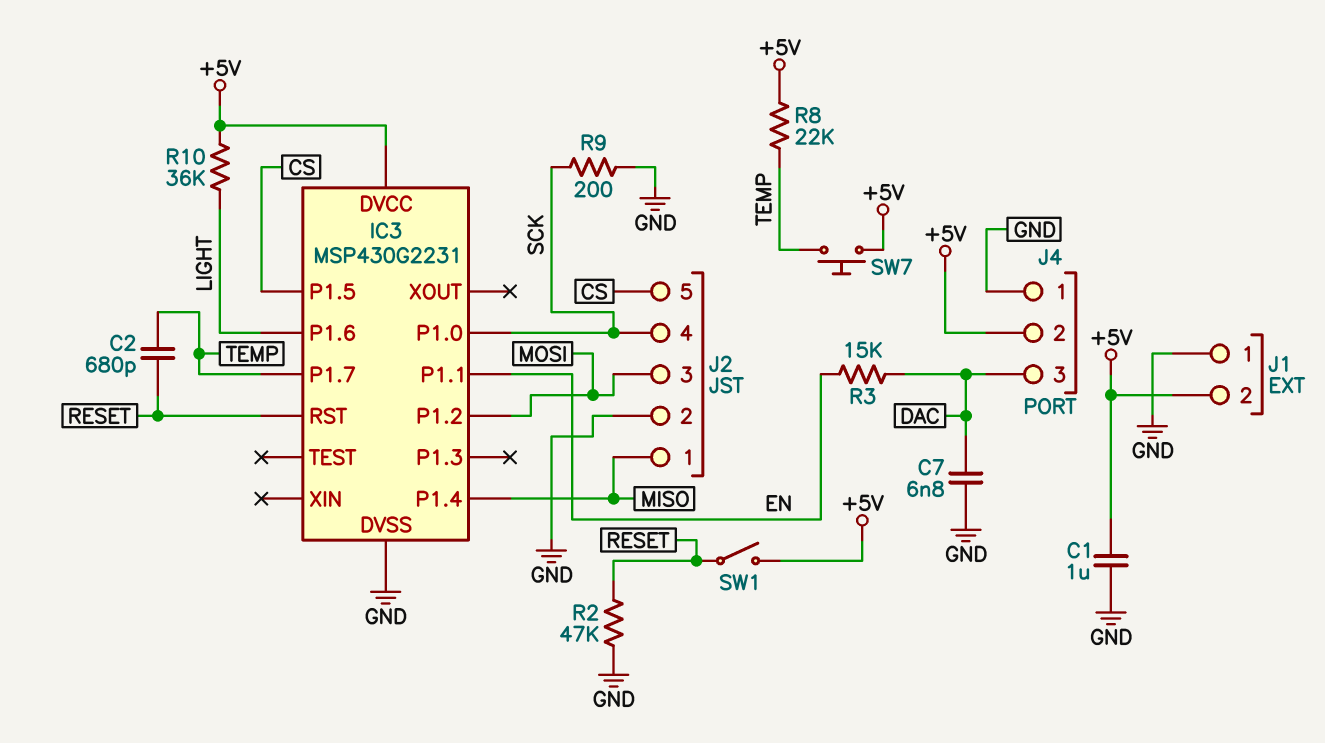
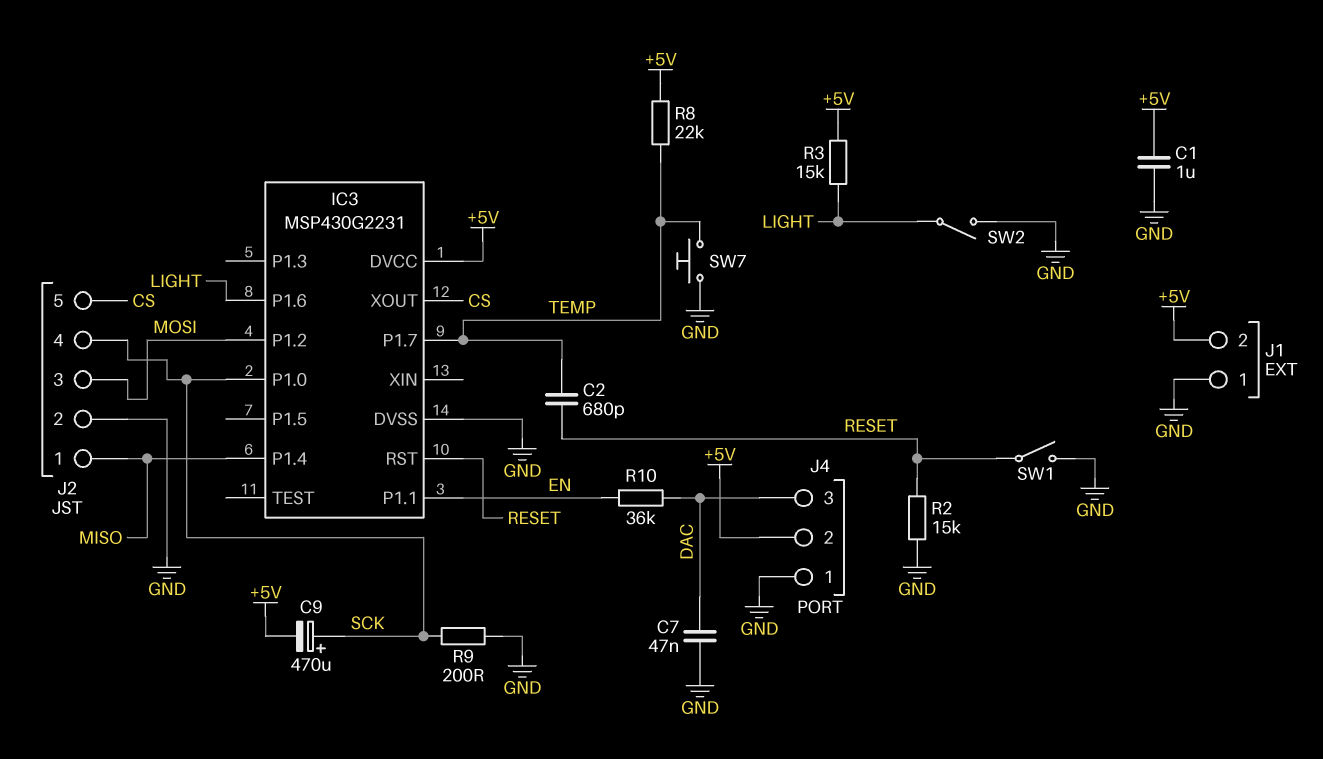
C7: 6.8nF (DAC, GND) -> 47nF (DAC, GND)
C9: none -> 470uF (plus SCK, minus +5V)
IC3 pin P1.5: CS -> none
IC3 pin XOUT: none -> CS
R2: 47k (GND, RESET) -> 15k (GND, RESET)
R3: 15k (DAC, EN) -> 15k (+5V, LIGHT)
R10: 36k (+5V, LIGHT) -> 36k (DAC, EN)
SW1: switch (+5V, RESET) -> switch (GND, RESET)
SW2: none -> switch (GND, LIGHT)
SW7: button (+5V, TEMP) -> button (GND, TEMP)

